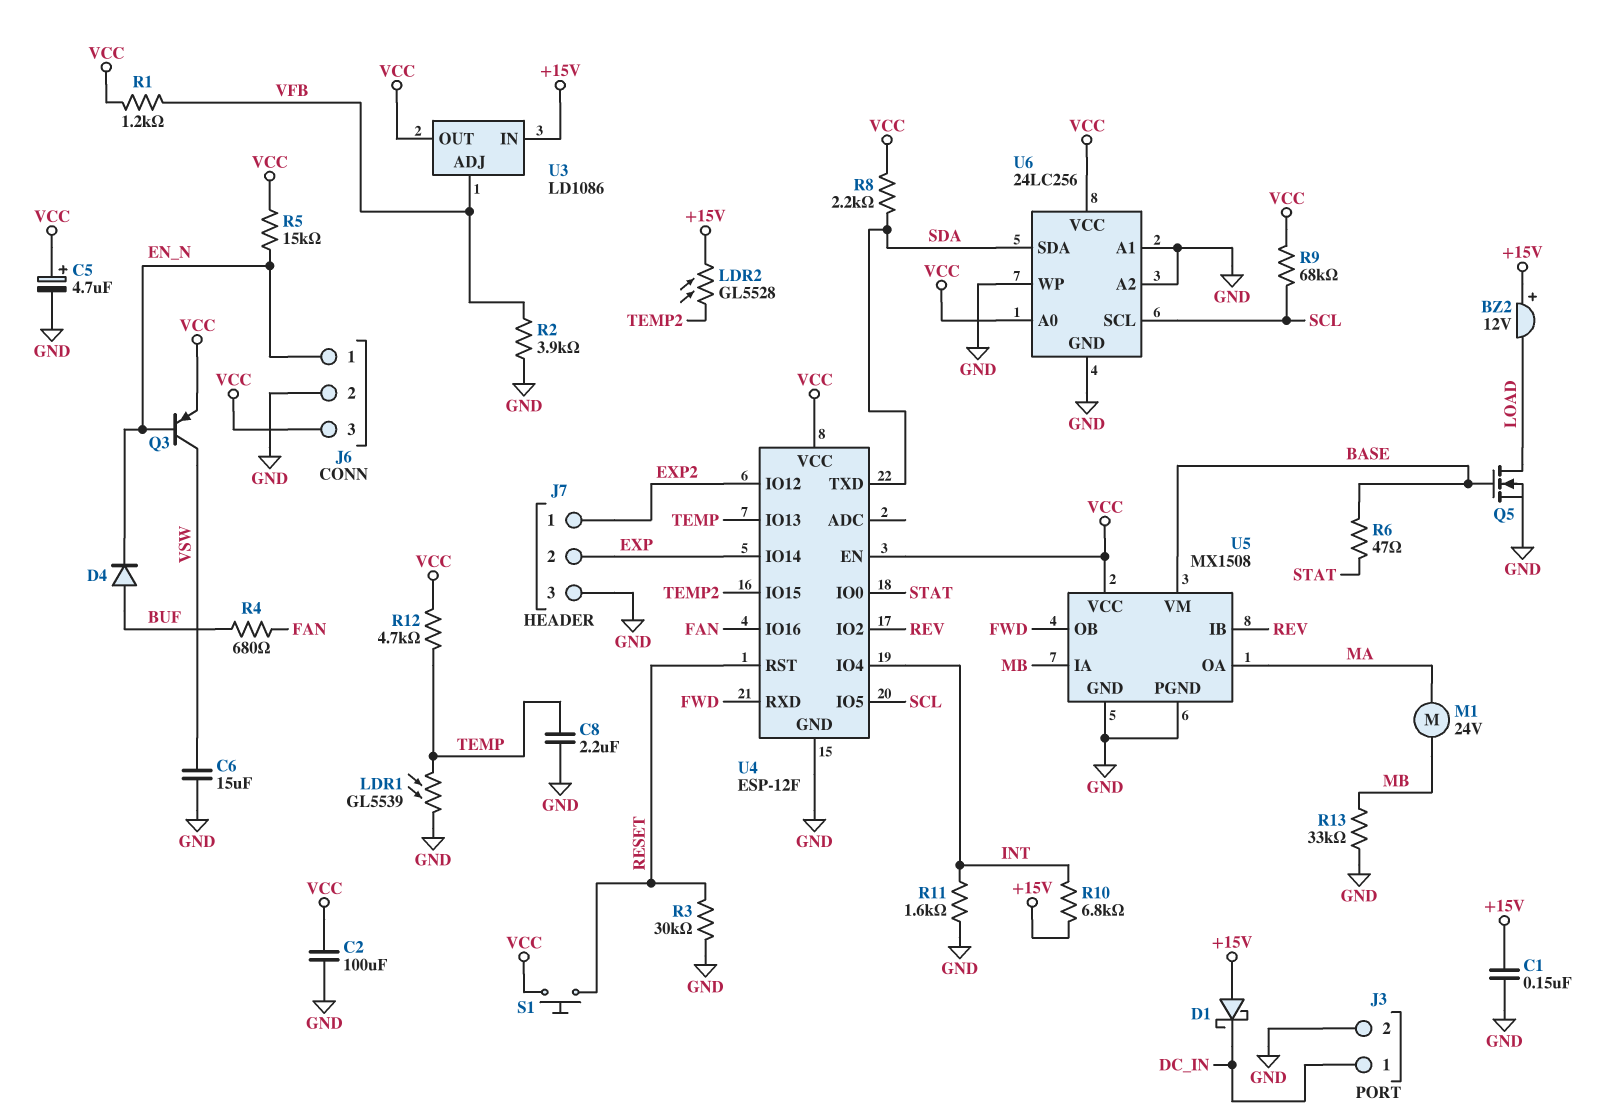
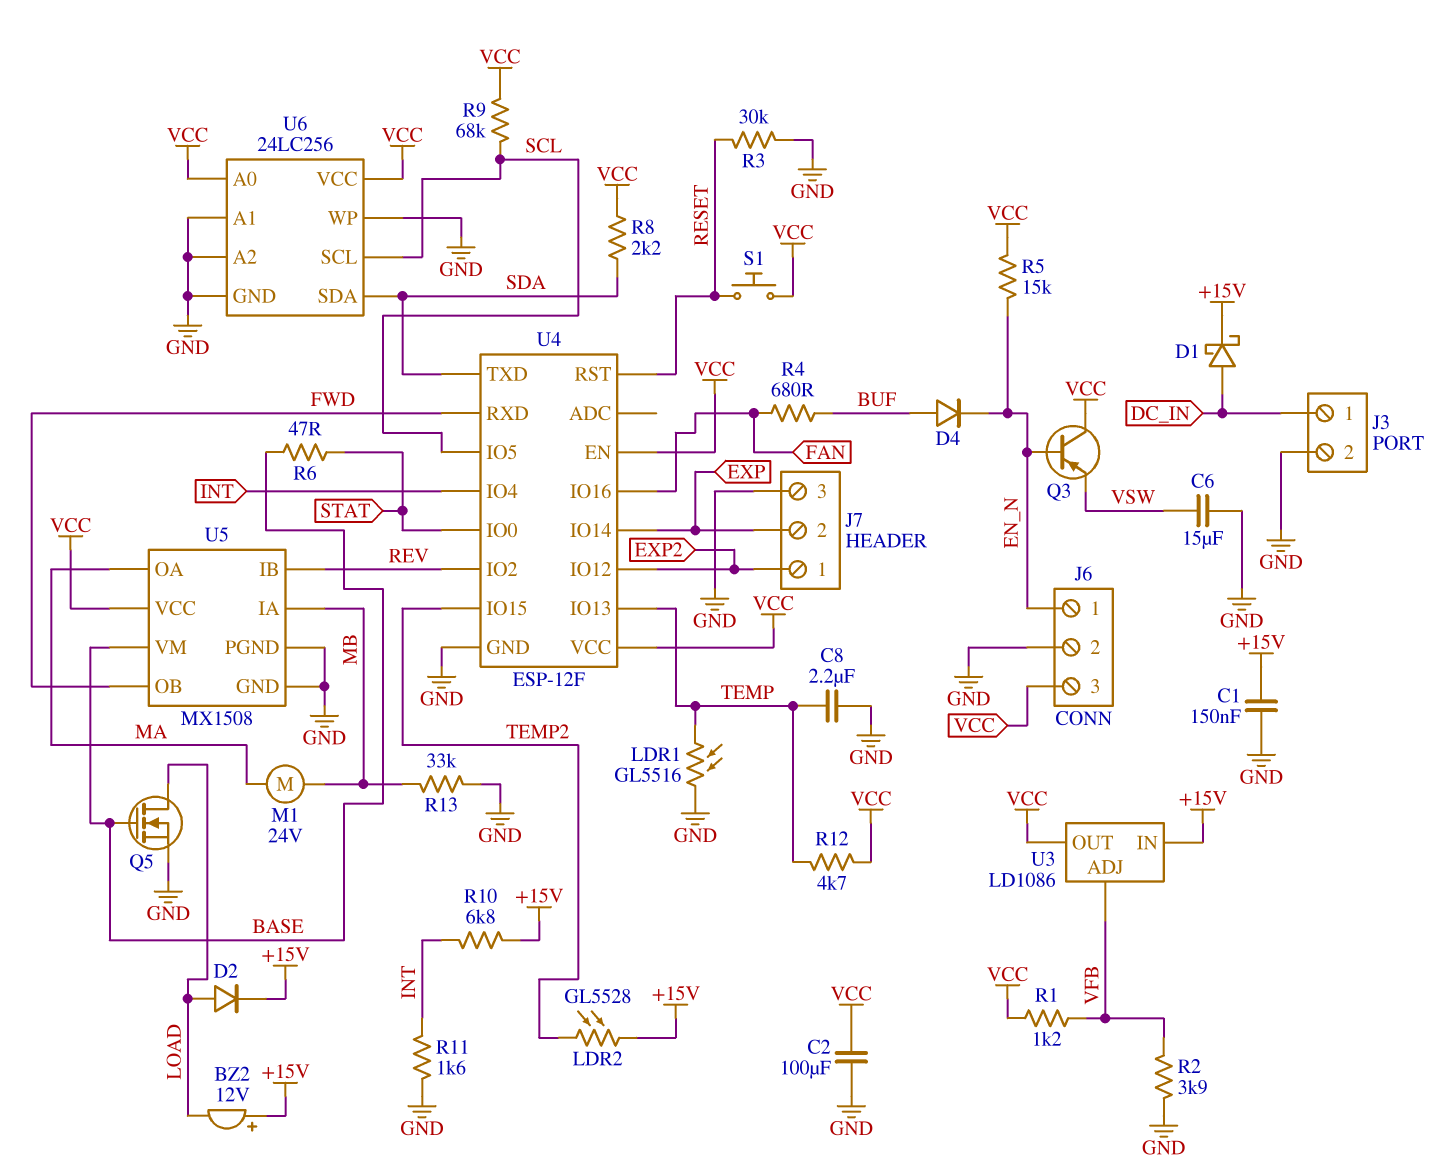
C5: 4.7uF (plus VCC, minus GND) -> none
D1: schottky (A +15V, K DC_IN) -> schottky (A DC_IN, K +15V)
D2: none -> diode (A LOAD, K +15V)
LDR1: GL5539 (GND, TEMP) -> GL5516 (GND, TEMP)
Q3: PNP (B EN_N, C VSW, E VCC) -> PNP (B EN_N, C VCC, E VSW)

